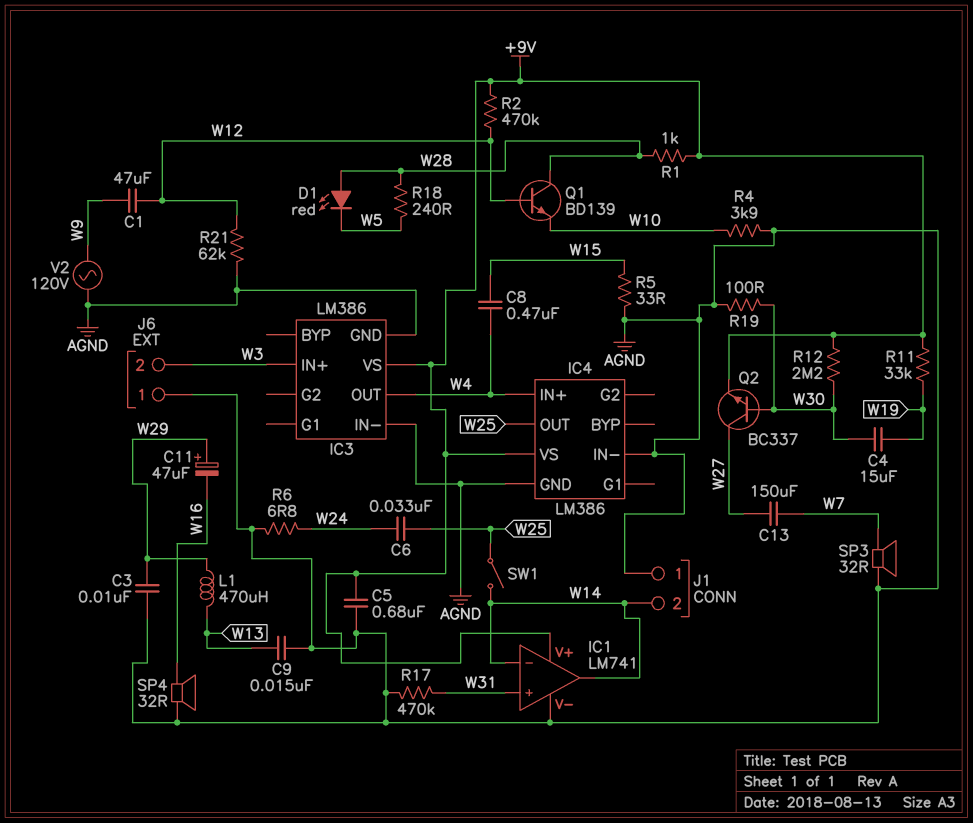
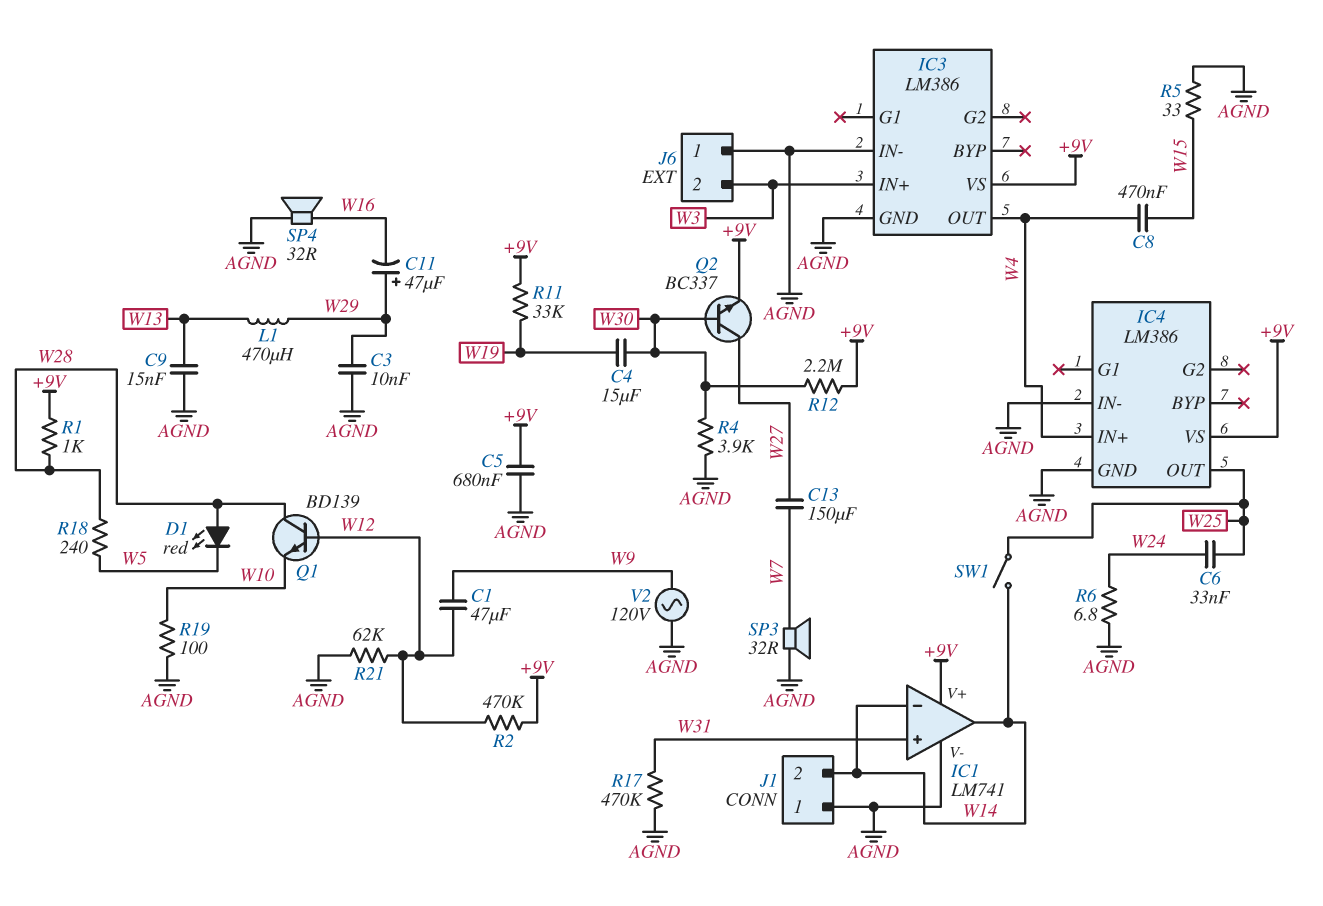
R4: 3.9k (AGND, W10) -> 3.9k (AGND, W30)
R19: 100 (AGND, W30) -> 100 (AGND, W10)

